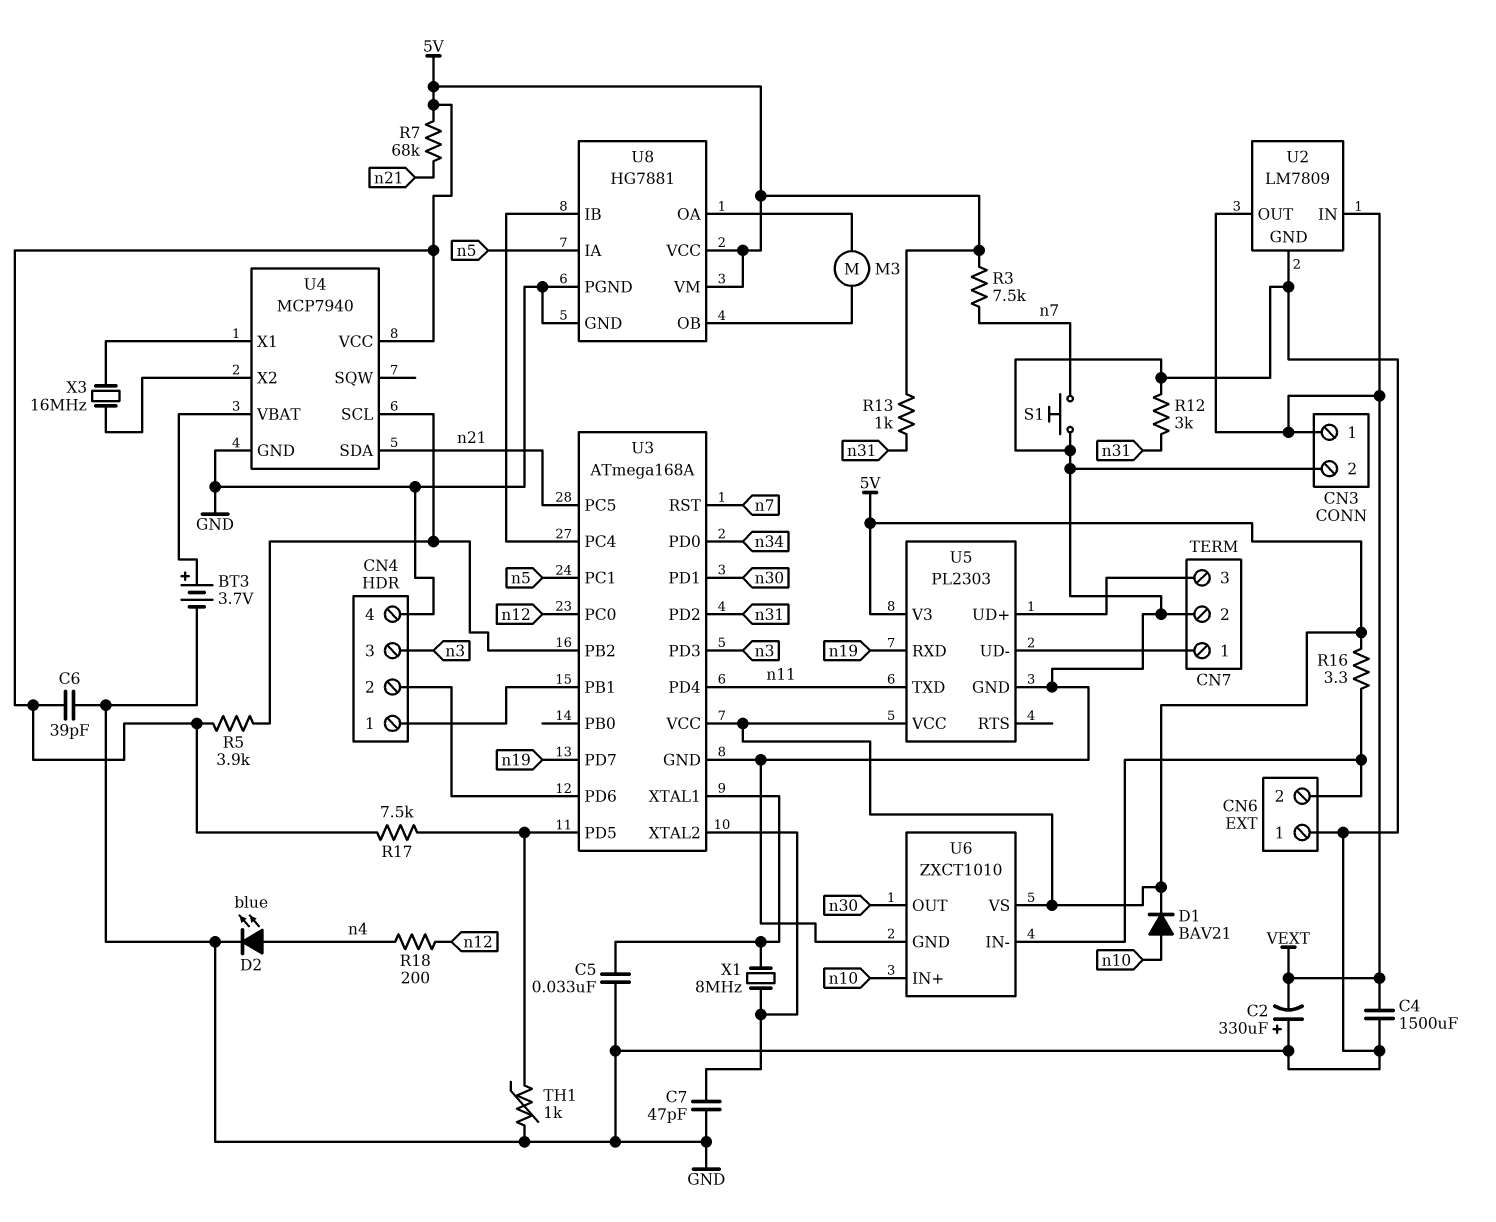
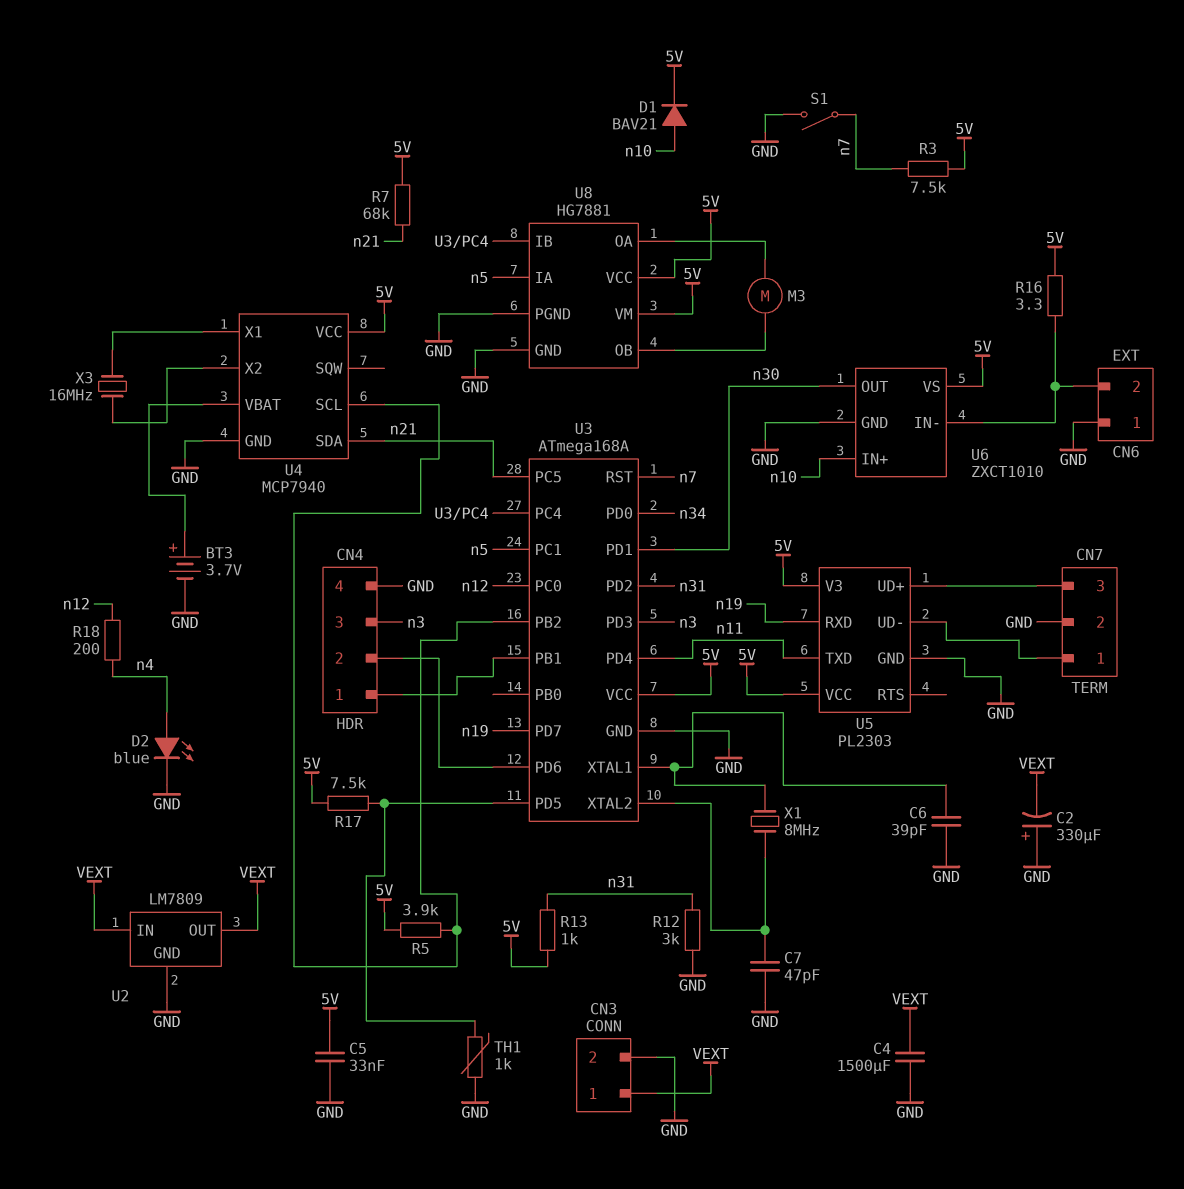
C5: 33nF (GND, U3/XTAL1) -> 33nF (5V, GND)
C6: 39pF (5V, GND) -> 39pF (GND, U3/XTAL1)
S1: button (GND, n7) -> switch (GND, n7)

